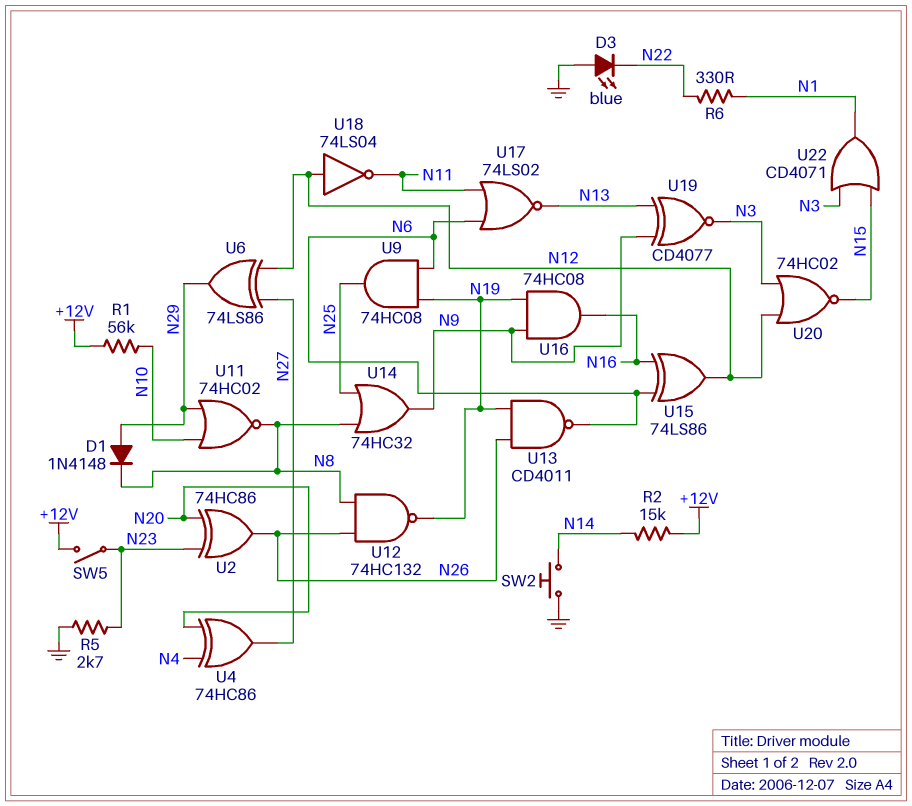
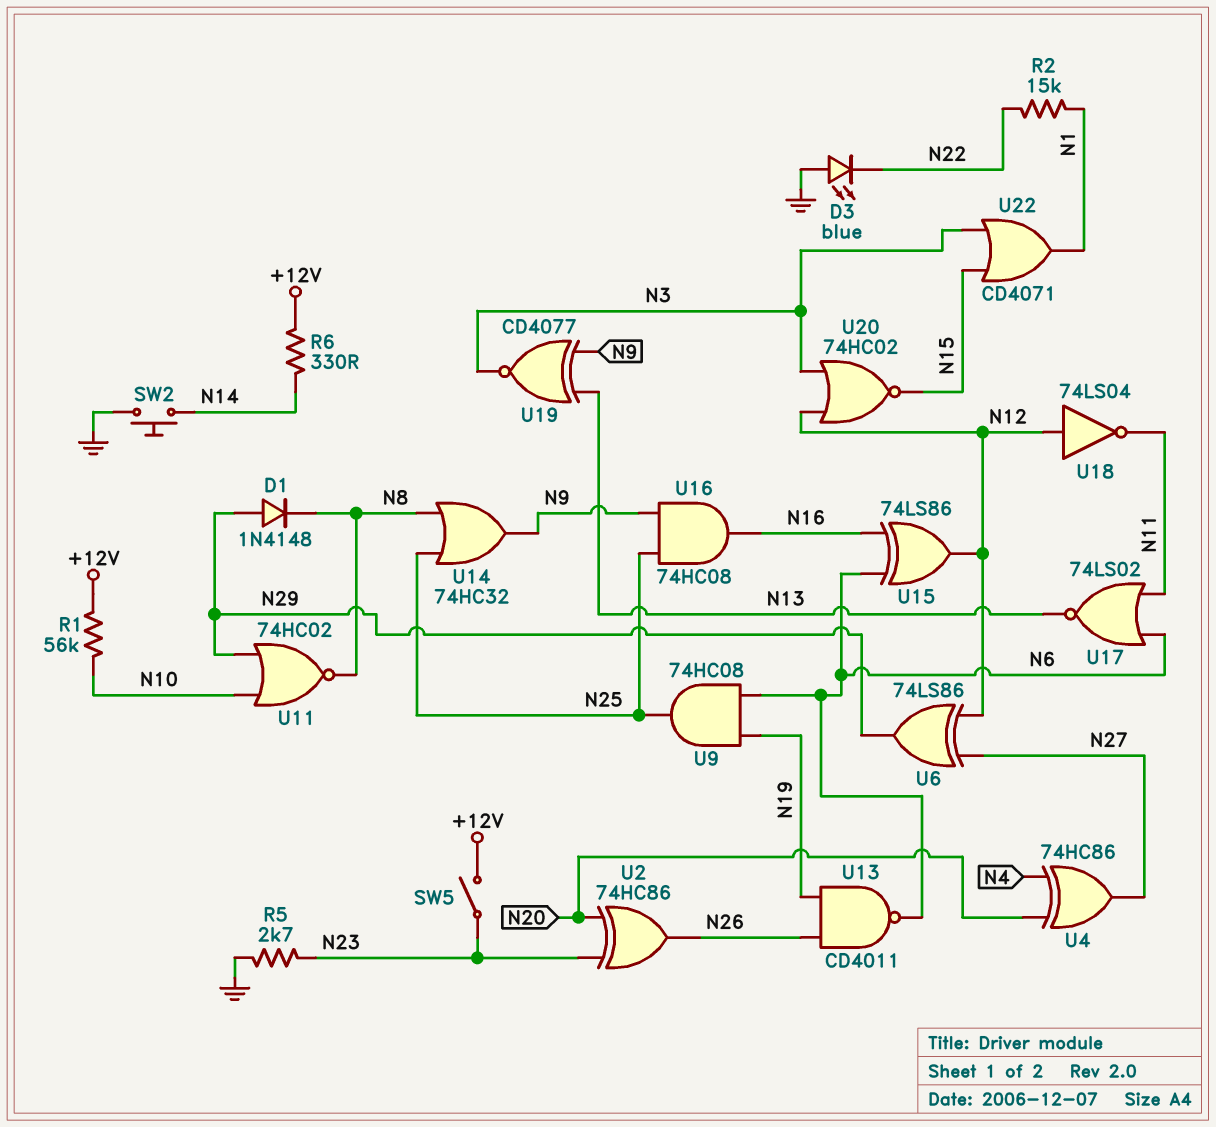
R2: 15k (+12V, N14) -> 15k (N1, N22)
R6: 330 (N1, N22) -> 330 (+12V, N14)
U12: NAND 74HC132 (in N8, in N26, out N19) -> none
U16: AND 74HC08 (in N9, in N19, out N16) -> AND 74HC08 (in N9, in N25, out N16)

